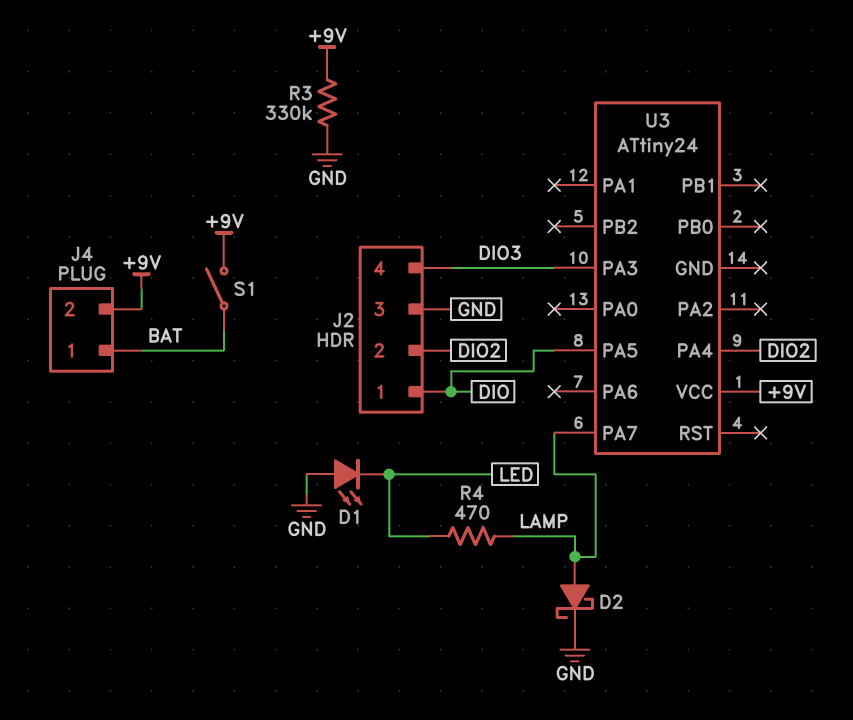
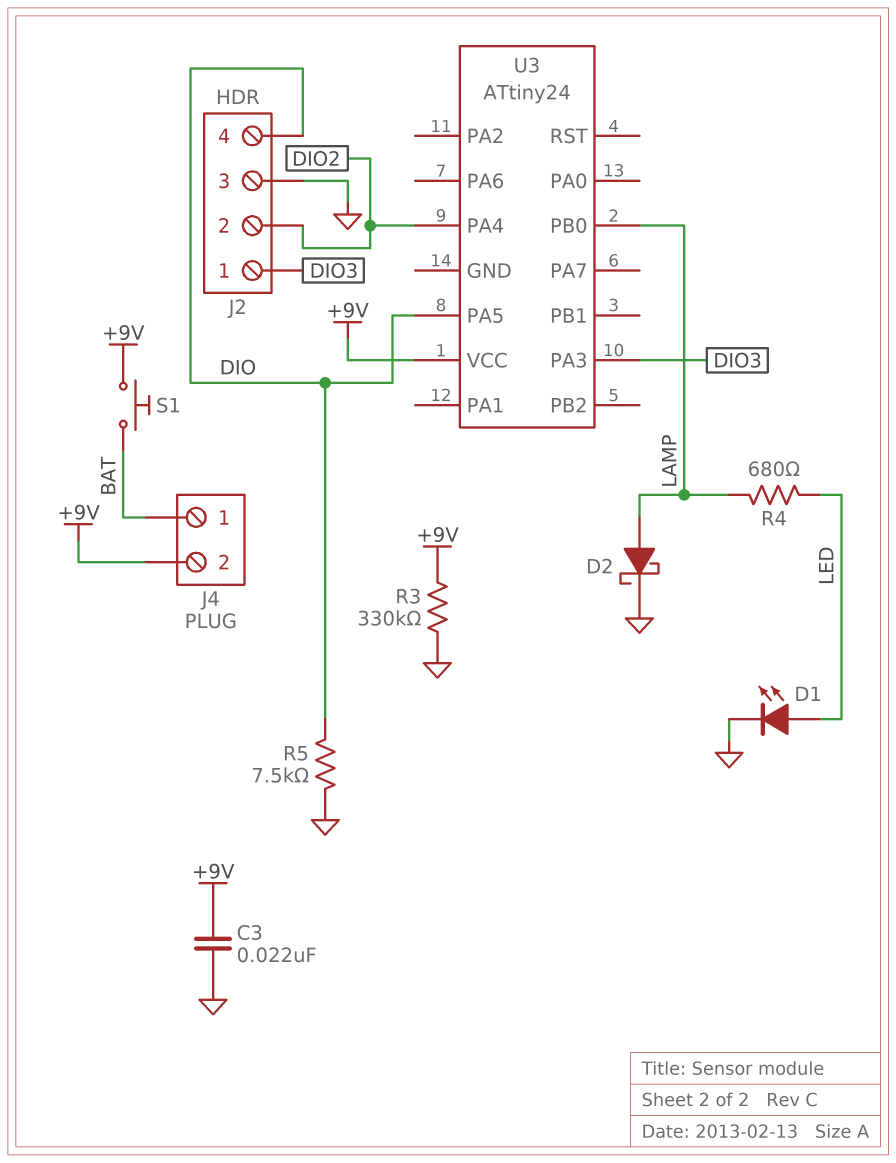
C3: none -> 22nF (+9V, GND)
D1: LED (A GND, K LED) -> LED (A LED, K GND)
J2 pin 1: DIO -> DIO3
J2 pin 4: DIO3 -> DIO
R4: 470 (LAMP, LED) -> 680 (LAMP, LED)
R5: none -> 7.5k (DIO, GND)
S1: switch (+9V, BAT) -> button (+9V, BAT)
U3 pin PA7: LAMP -> none
U3 pin PB0: none -> LAMP

